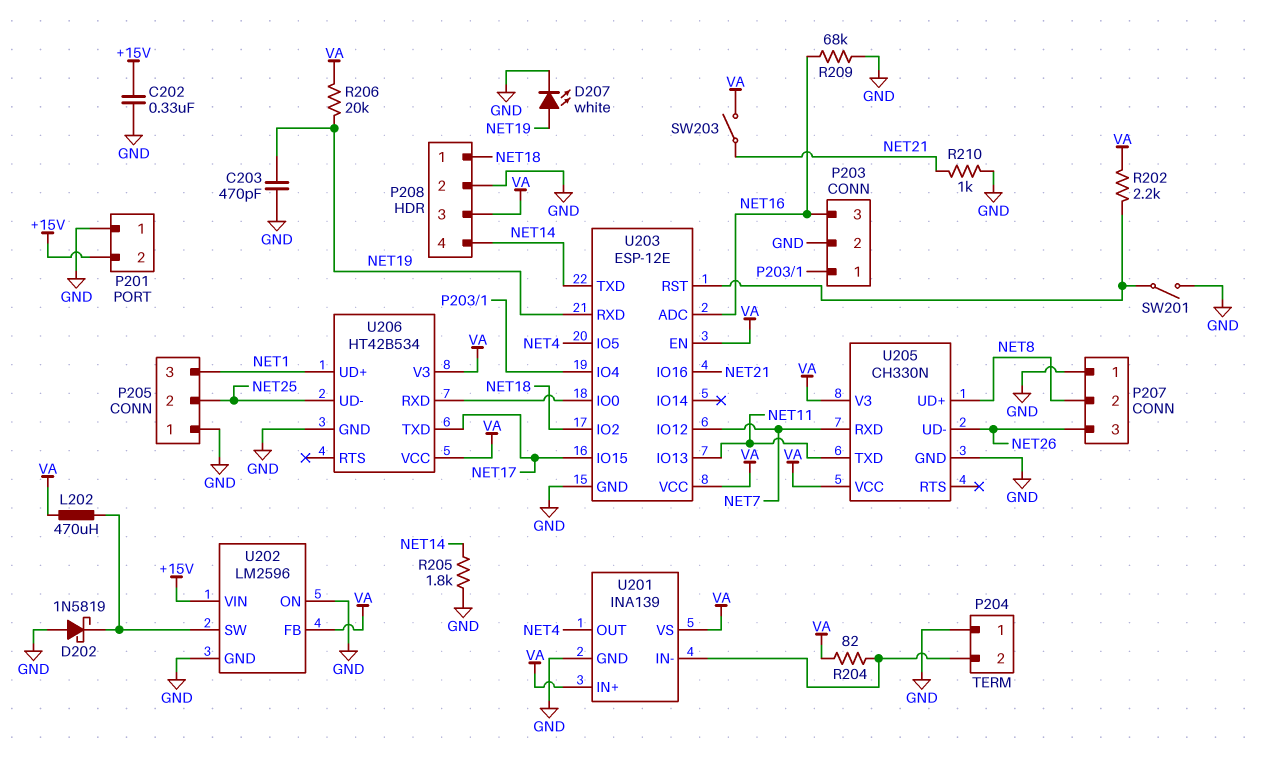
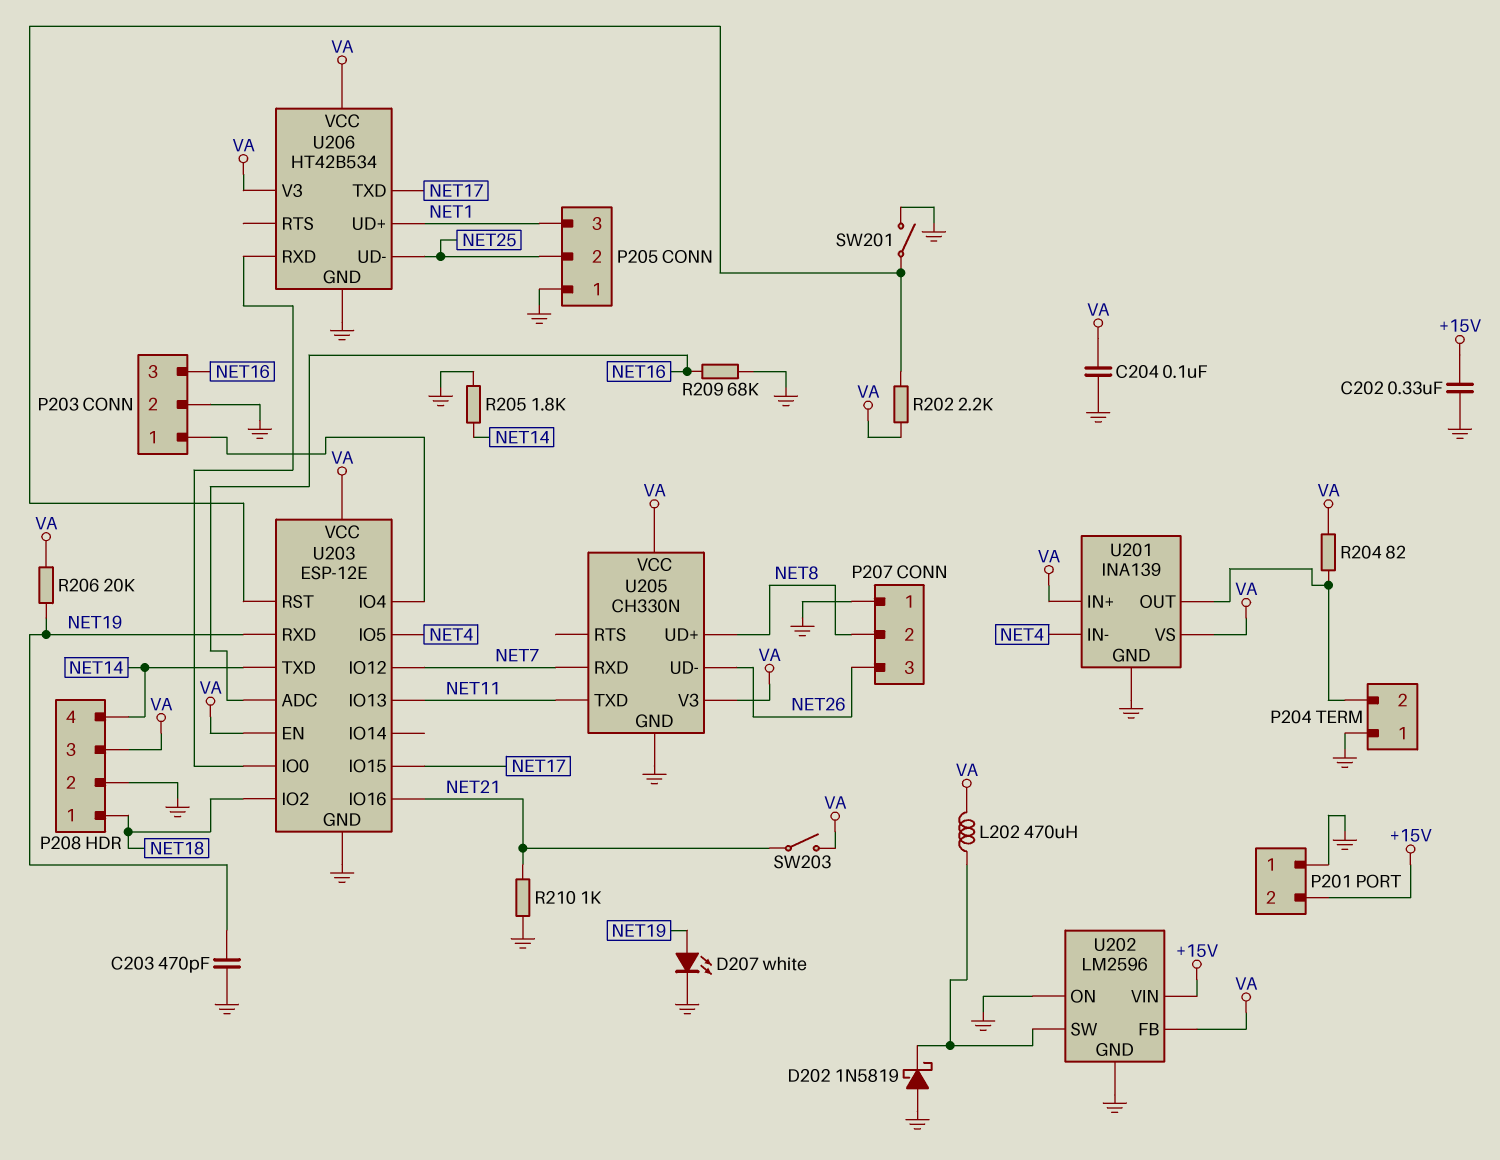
C204: none -> 100nF (GND, VA)
U201 pin IN-: P204/2 -> NET4
U201 pin OUT: NET4 -> P204/2

